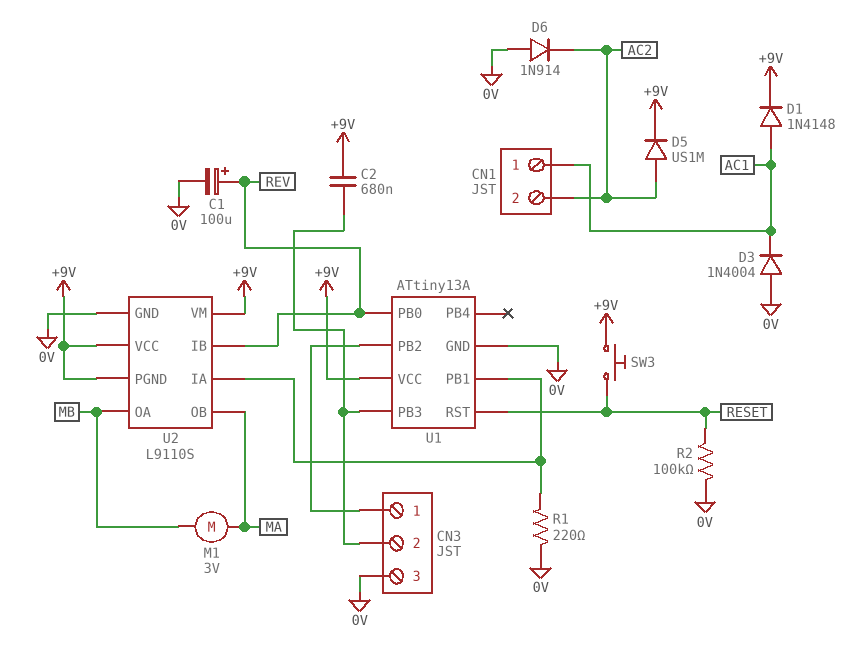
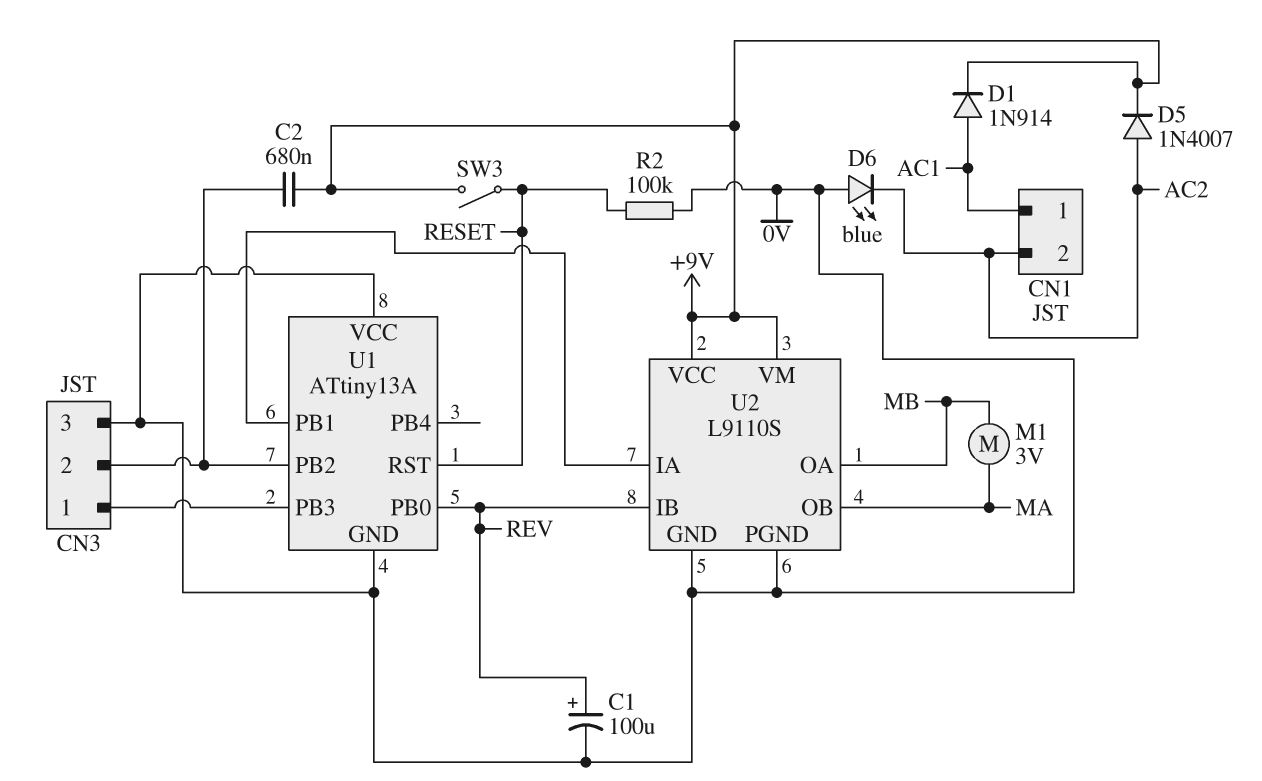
D1: diode 1N4148 (A AC1, K +9V) -> diode 1N914 (A AC1, K +9V)
D3: diode 1N4004 (A 0V, K AC1) -> none
D5: diode US1M (A AC2, K +9V) -> diode 1N4007 (A AC2, K +9V)
D6: diode 1N914 (A 0V, K AC2) -> LED blue (A 0V, K AC2)
R1: 220 (0V, U1/PB1) -> none
SW3: button (+9V, RESET) -> switch (+9V, RESET)
U1 pin PB2: CN3/1 -> CN3/2
U1 pin PB3: CN3/2 -> CN3/1
U1 pin VCC: +9V -> 0V
U2 pin PGND: +9V -> 0V

